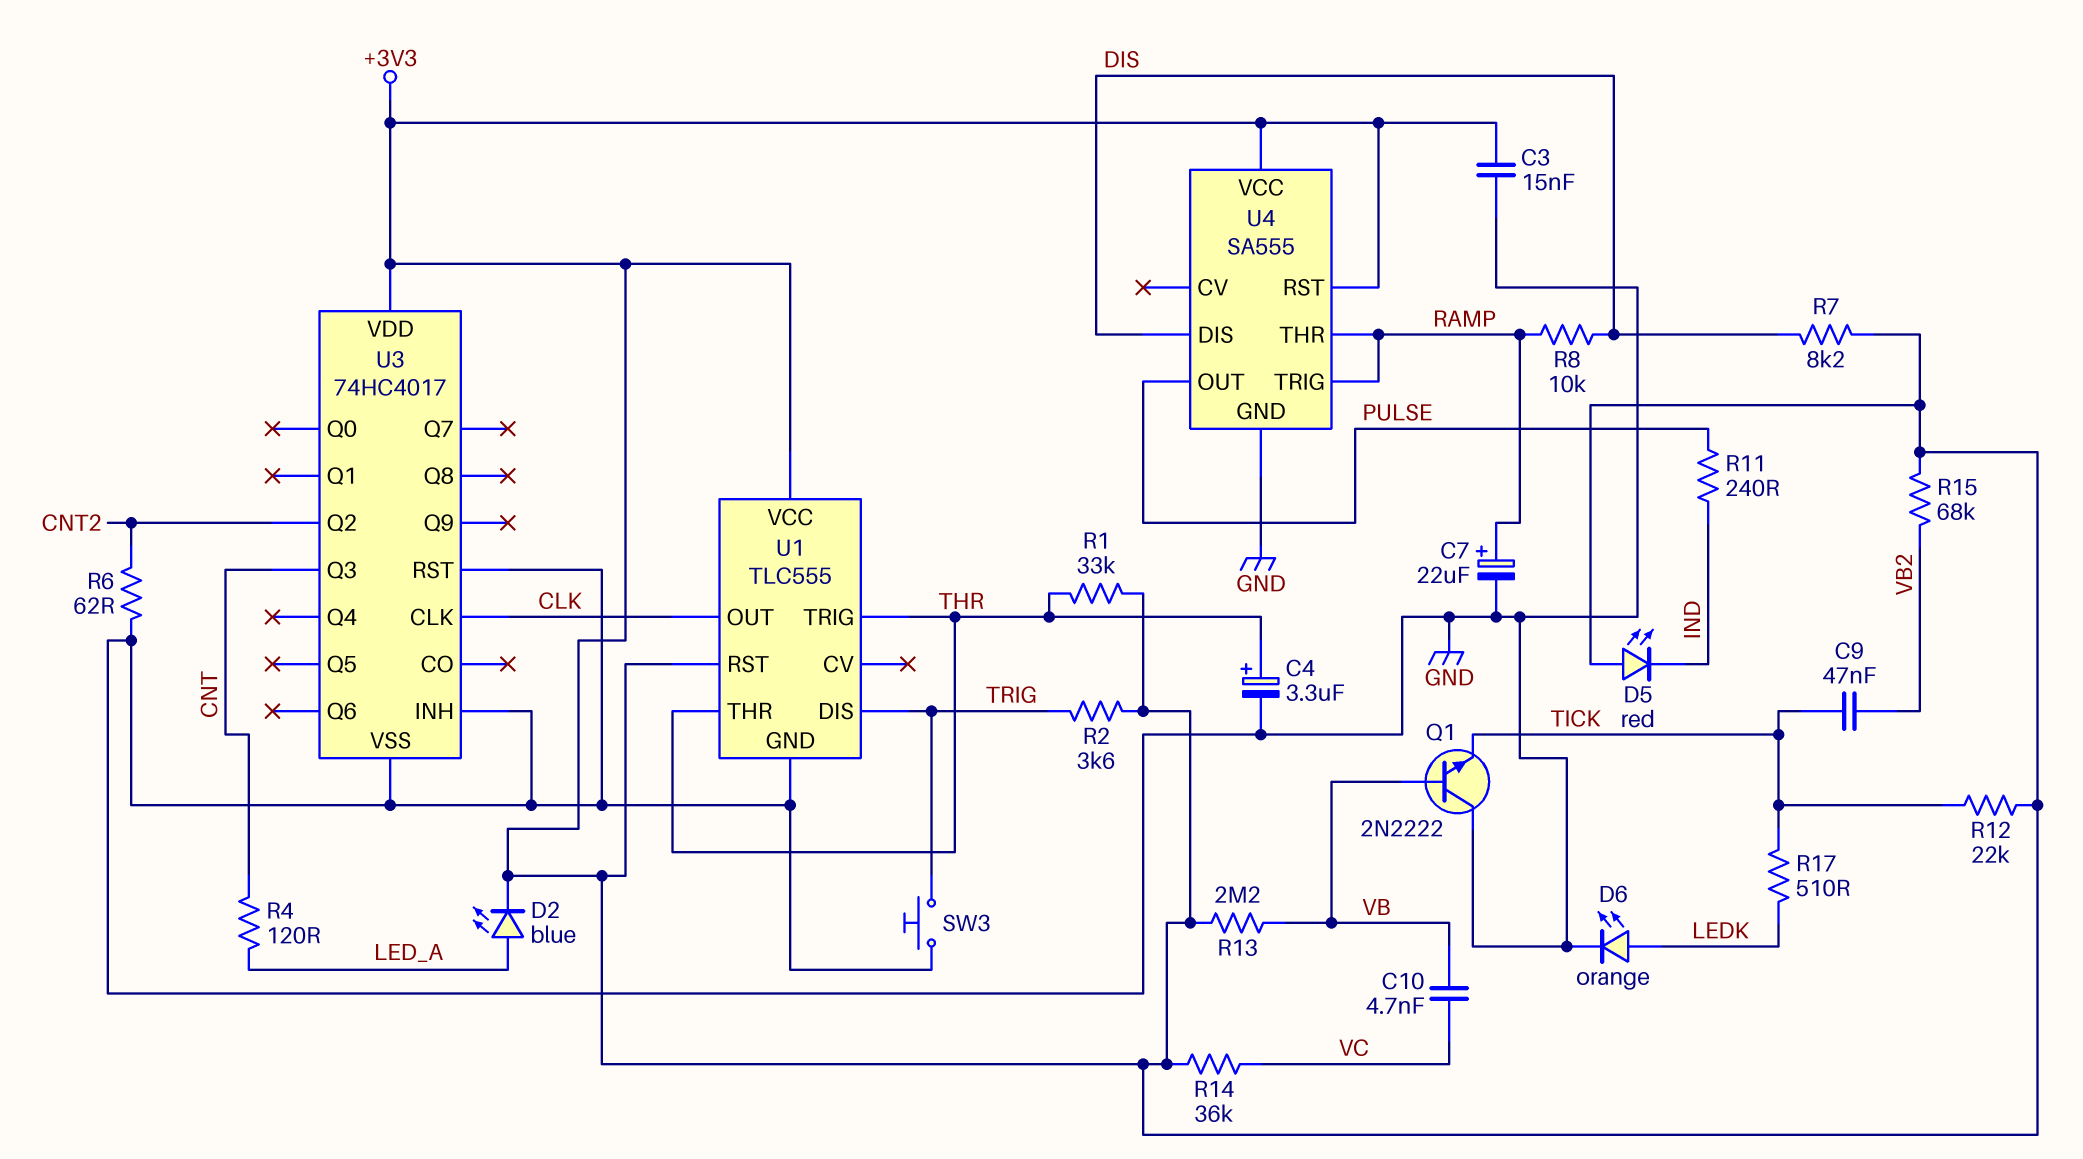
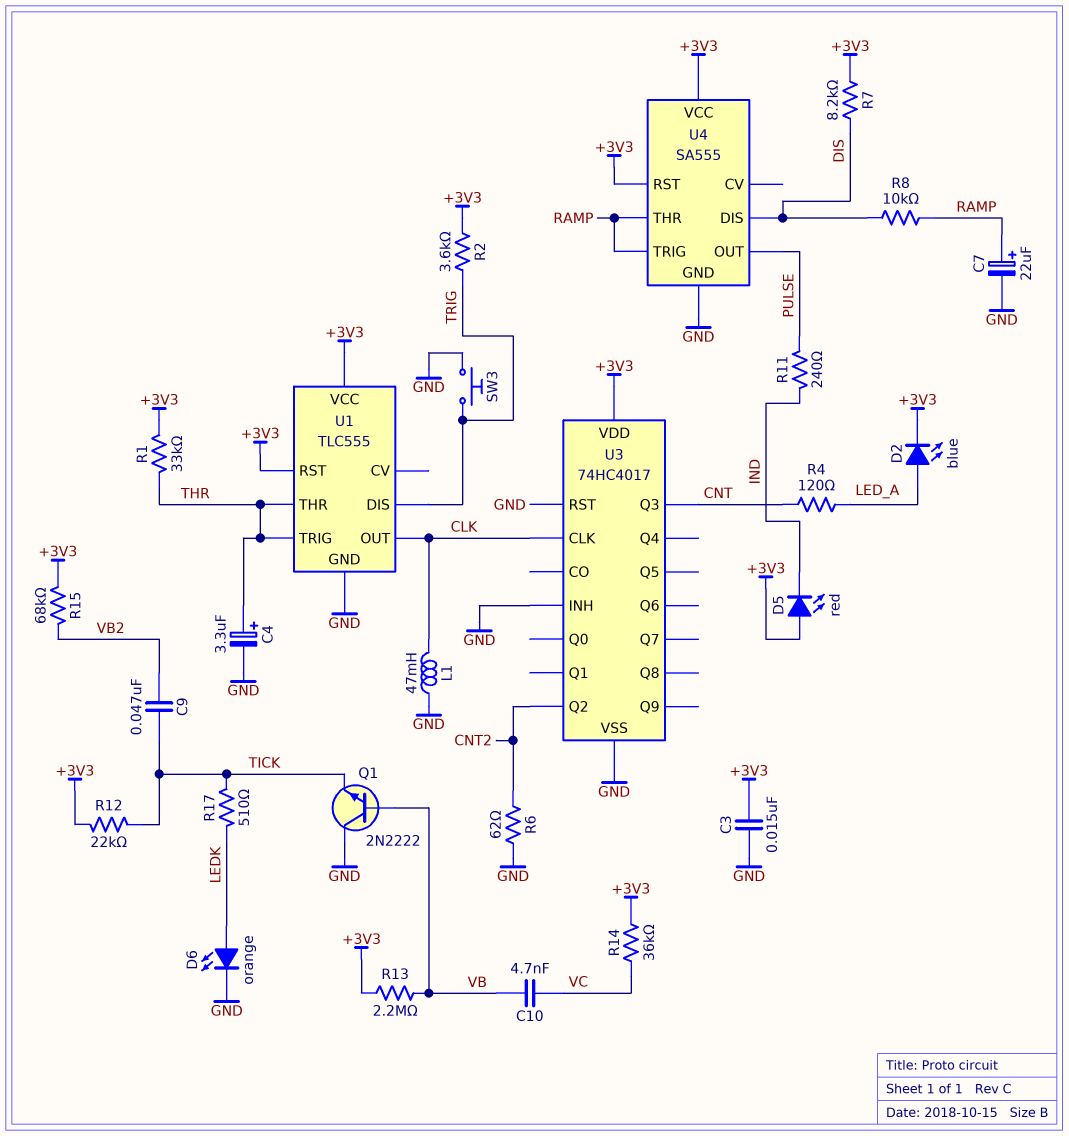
L1: none -> 47mH (CLK, GND)

